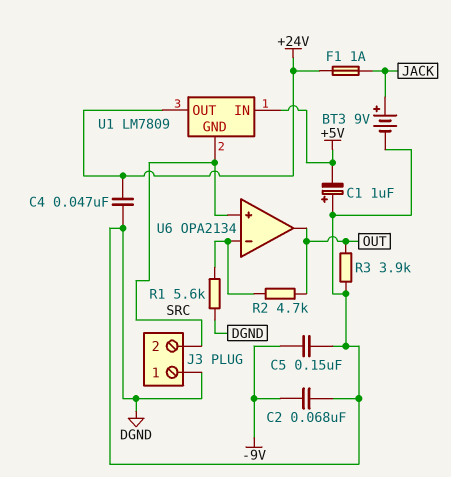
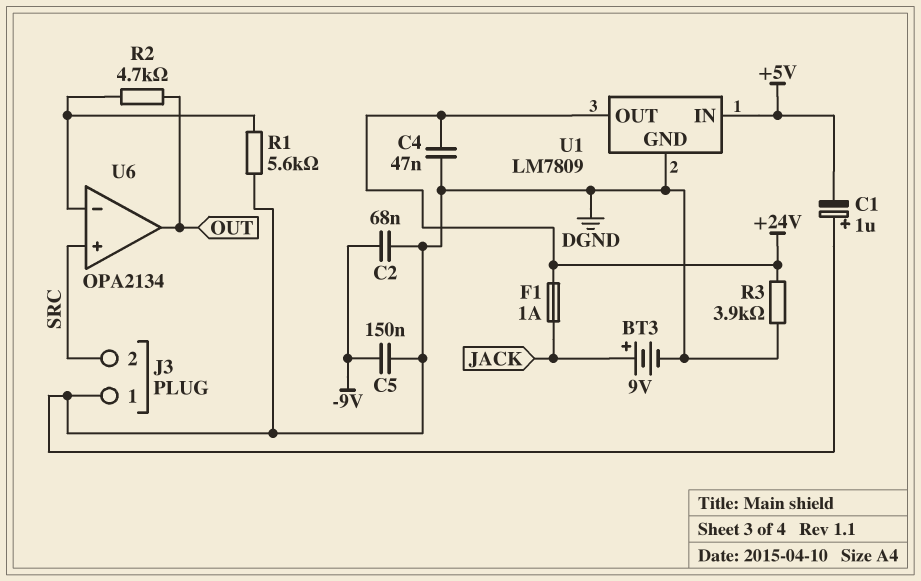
R3: 3.9k (DGND, OUT) -> 3.9k (+24V, DGND)
U1 pin GND: SRC -> DGND

